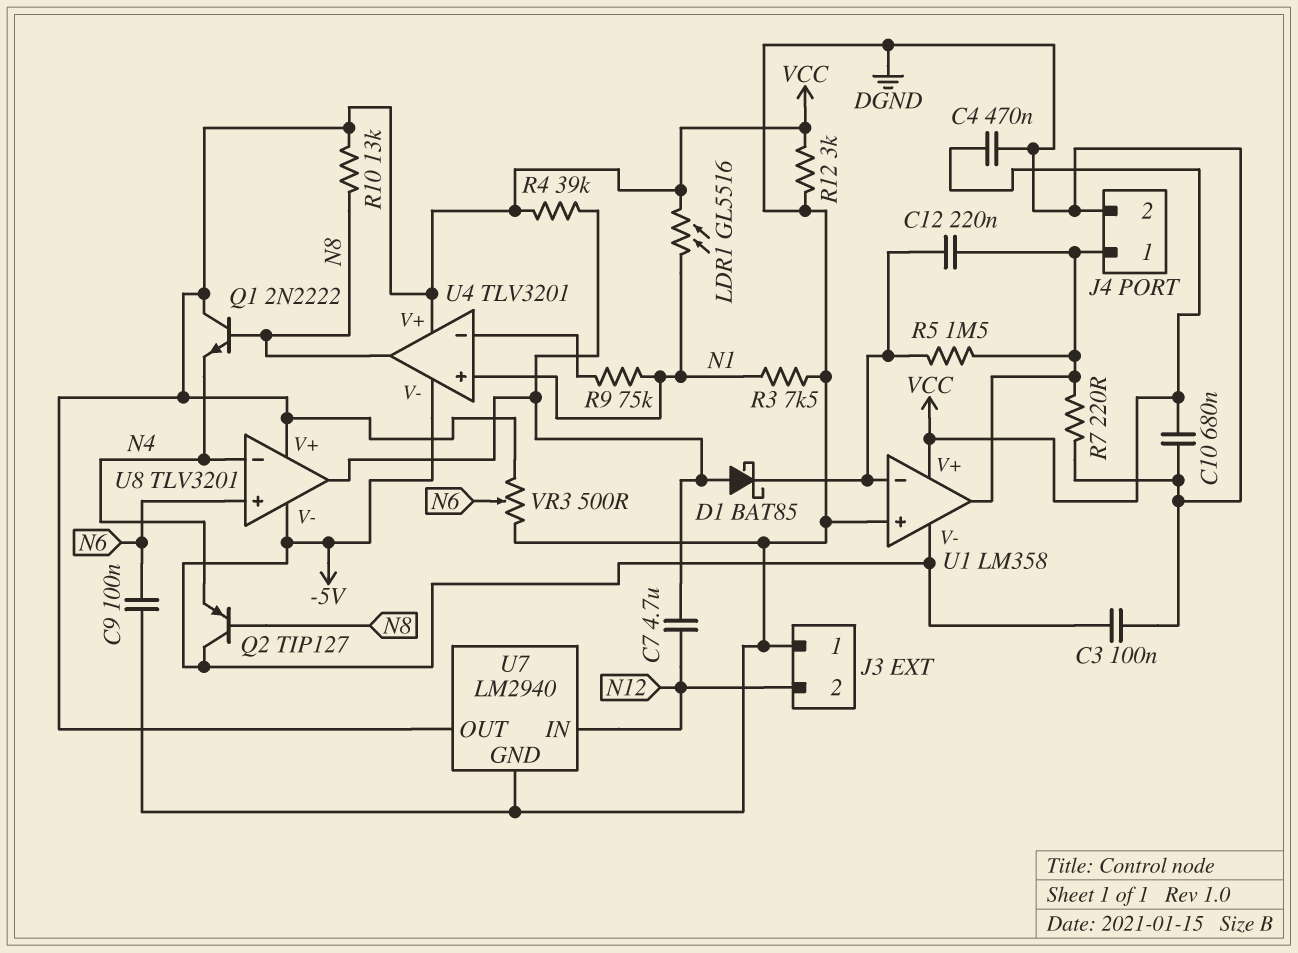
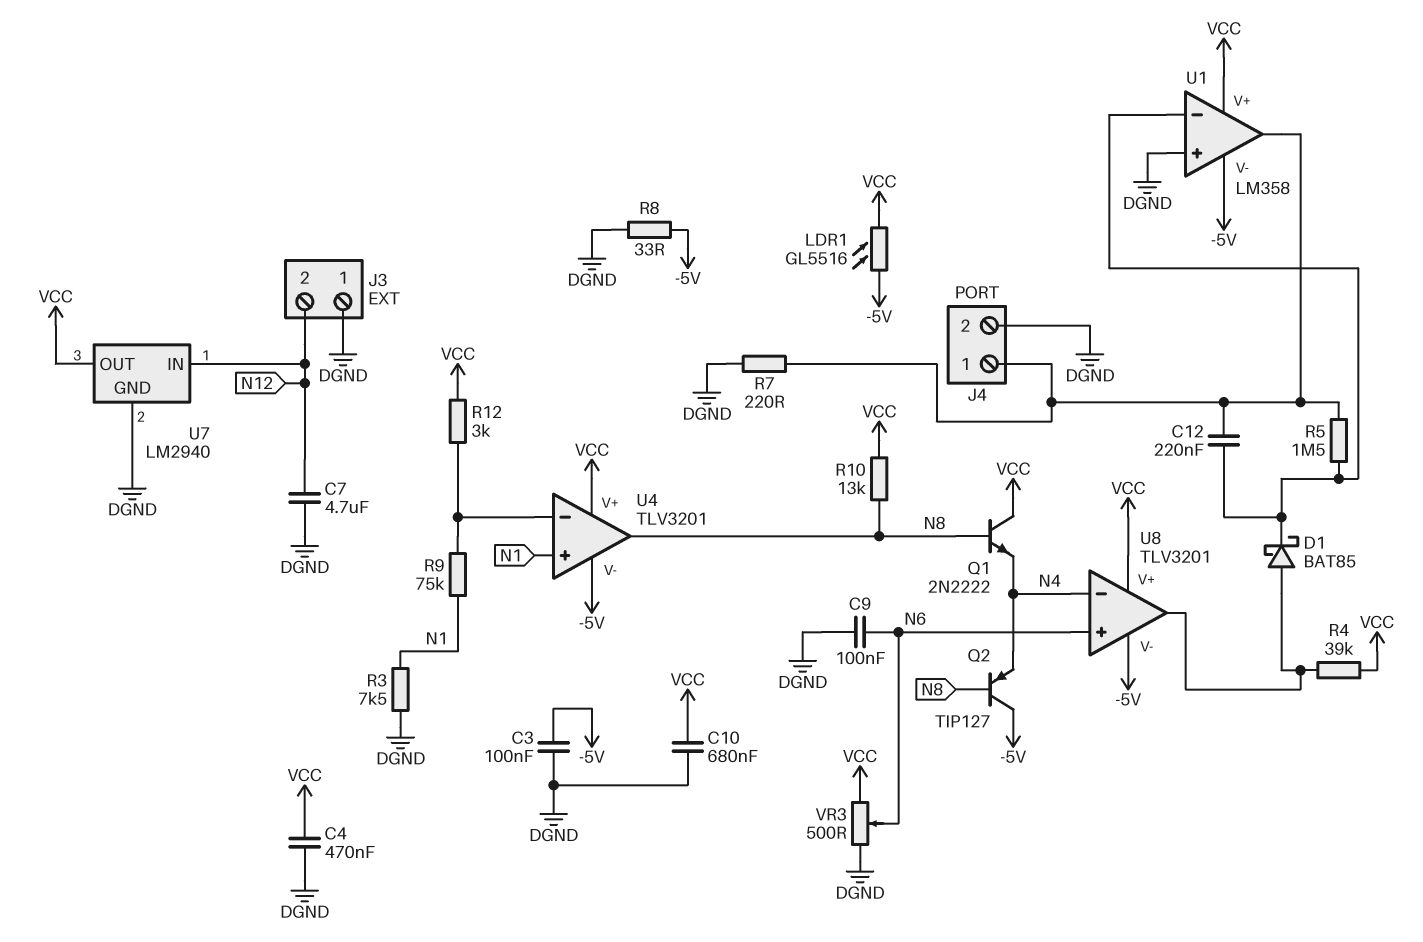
C7: 4.7uF (N12, U8/out) -> 4.7uF (DGND, N12)
LDR1: GL5516 (N1, VCC) -> GL5516 (-5V, VCC)
R8: none -> 33 (-5V, DGND)
R12: 3k (DGND, VCC) -> 3k (U4/in-, VCC)

